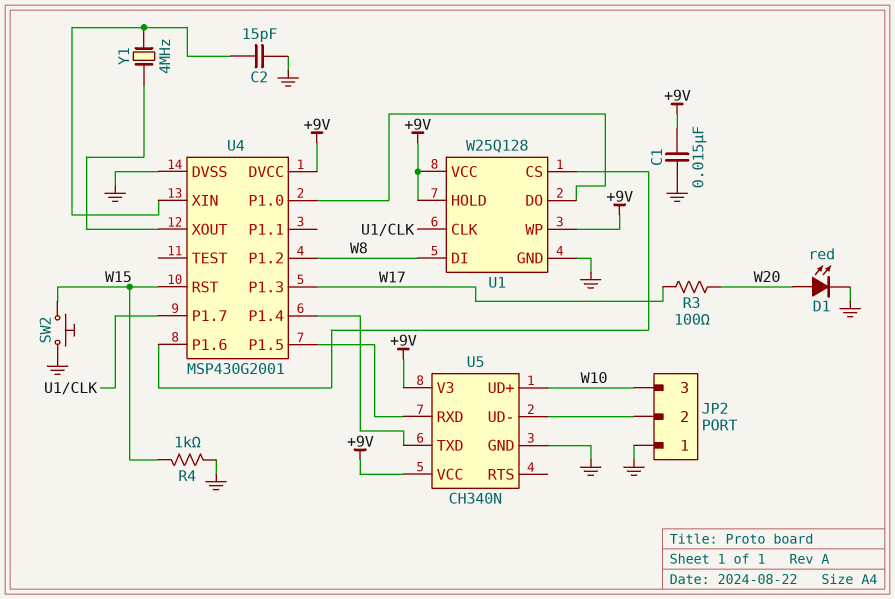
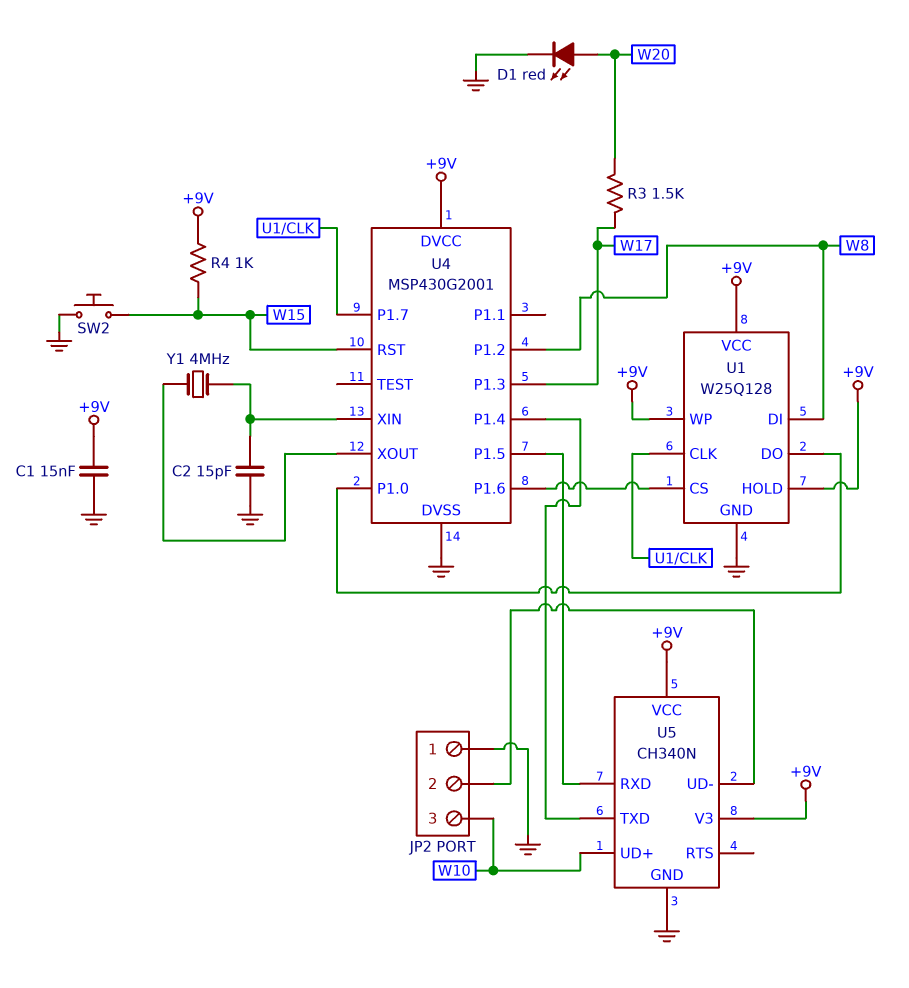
R3: 100 (W17, W20) -> 1.5k (W17, W20)
R4: 1k (GND, W15) -> 1k (+9V, W15)

